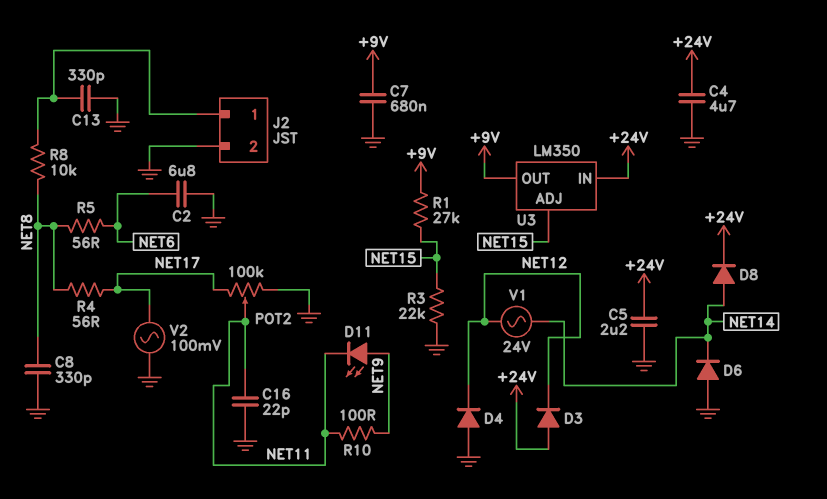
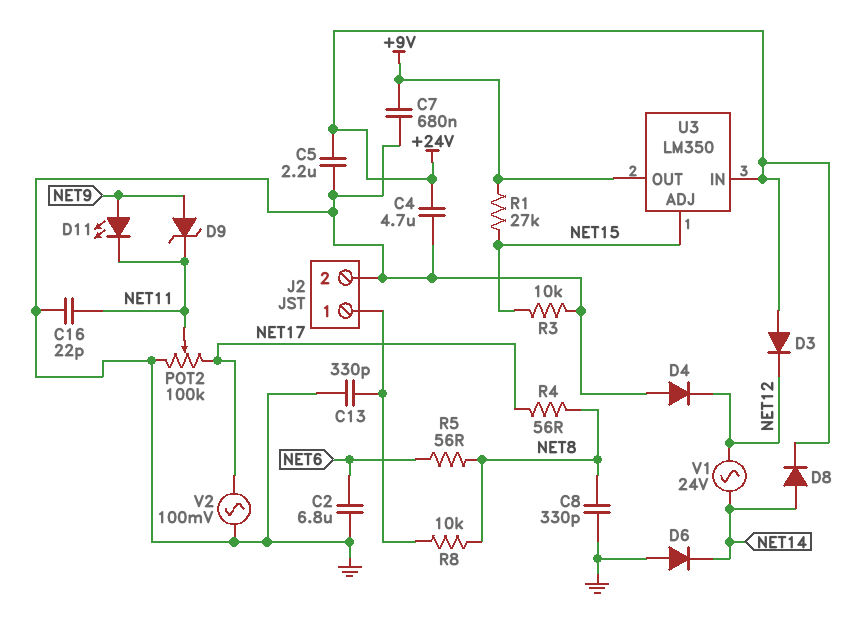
D9: none -> zener (A NET9, K NET11)
R3: 22k (GND, NET15) -> 10k (GND, NET15)
R10: 100 (NET9, NET11) -> none

